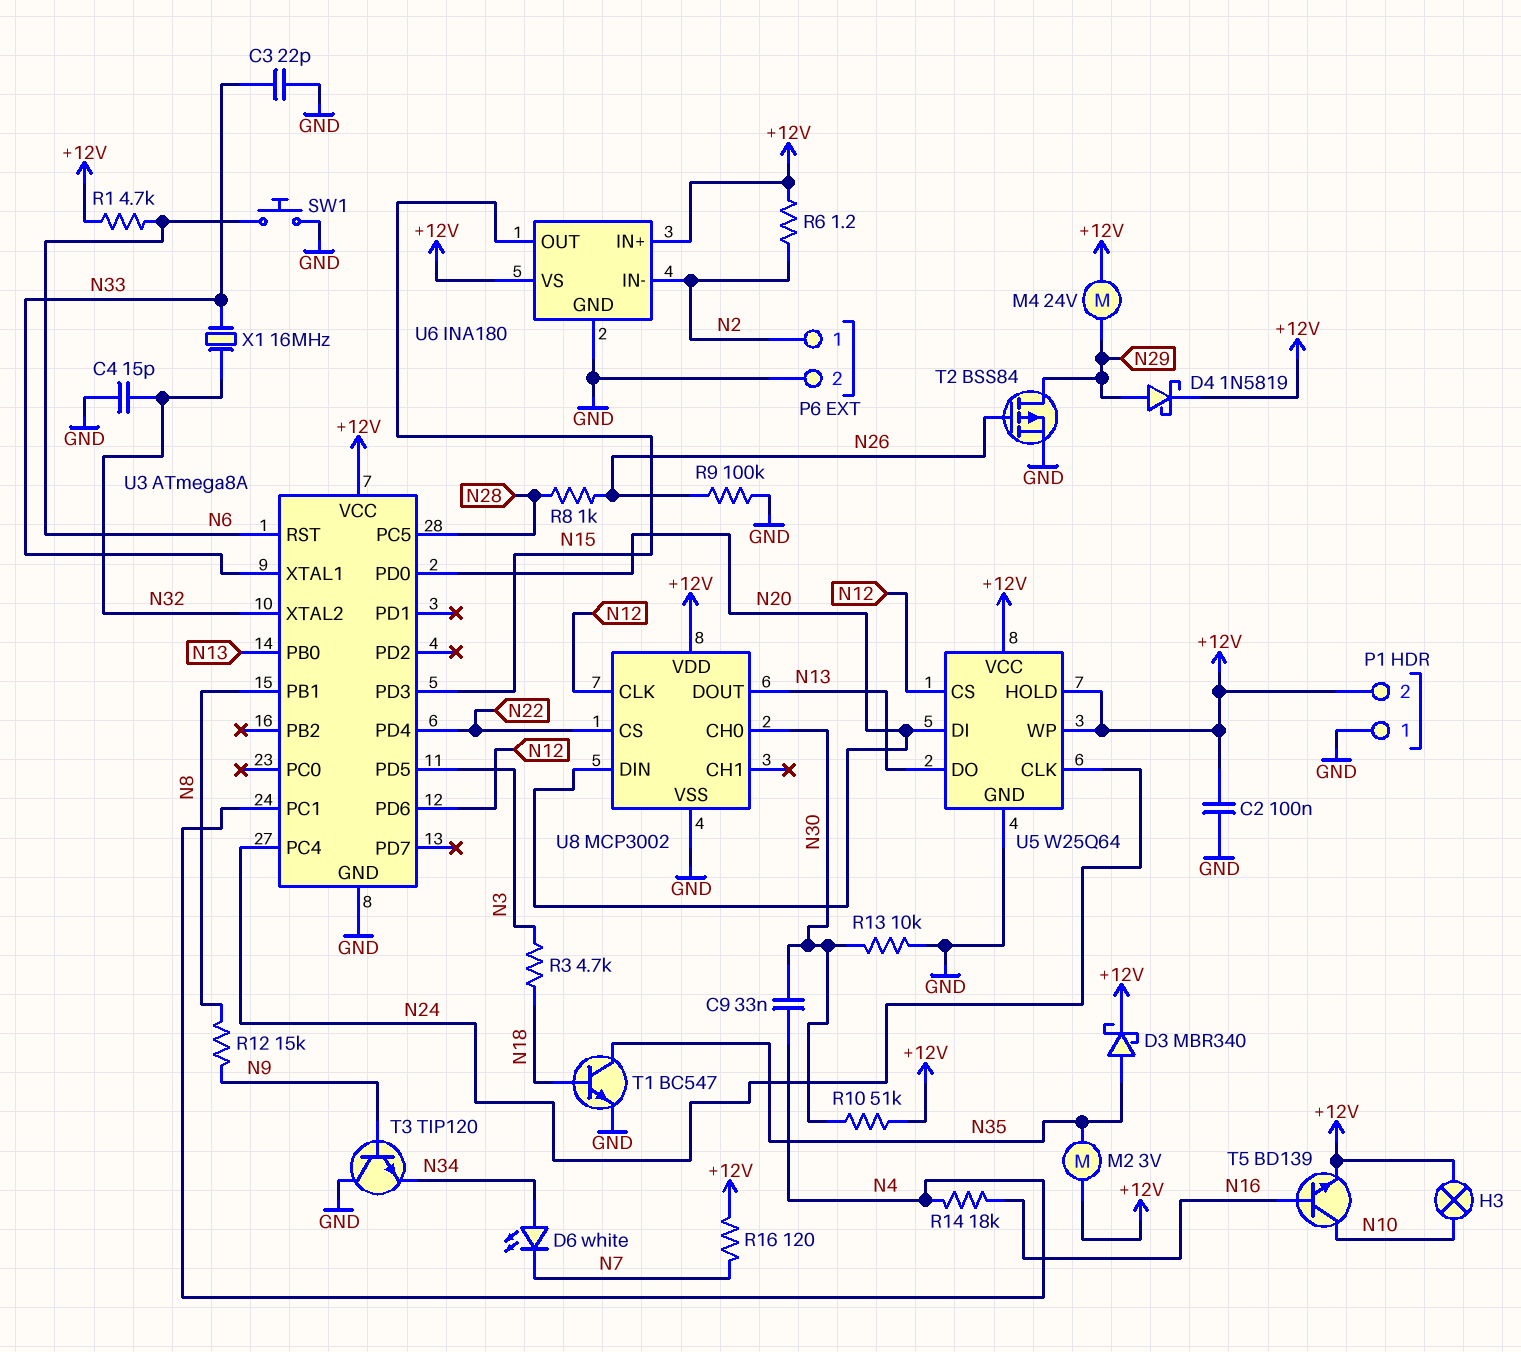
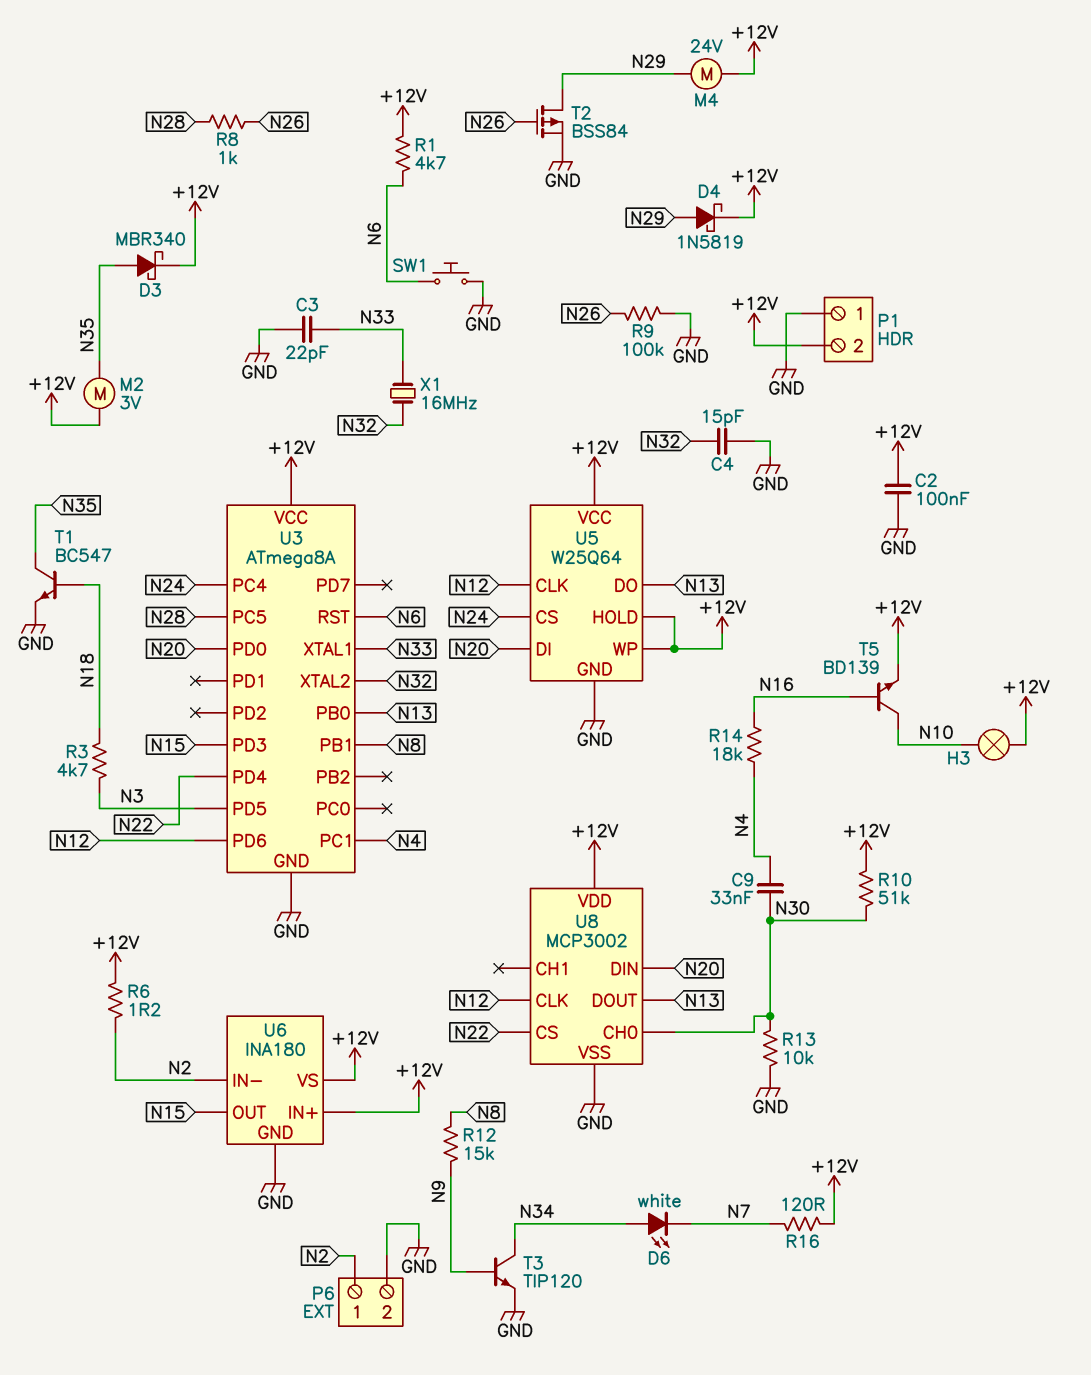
T3: NPN TIP120 (B N9, C GND, E N34) -> NPN TIP120 (B N9, C N34, E GND)
U5 pin CLK: N24 -> N12
U5 pin CS: N12 -> N24

